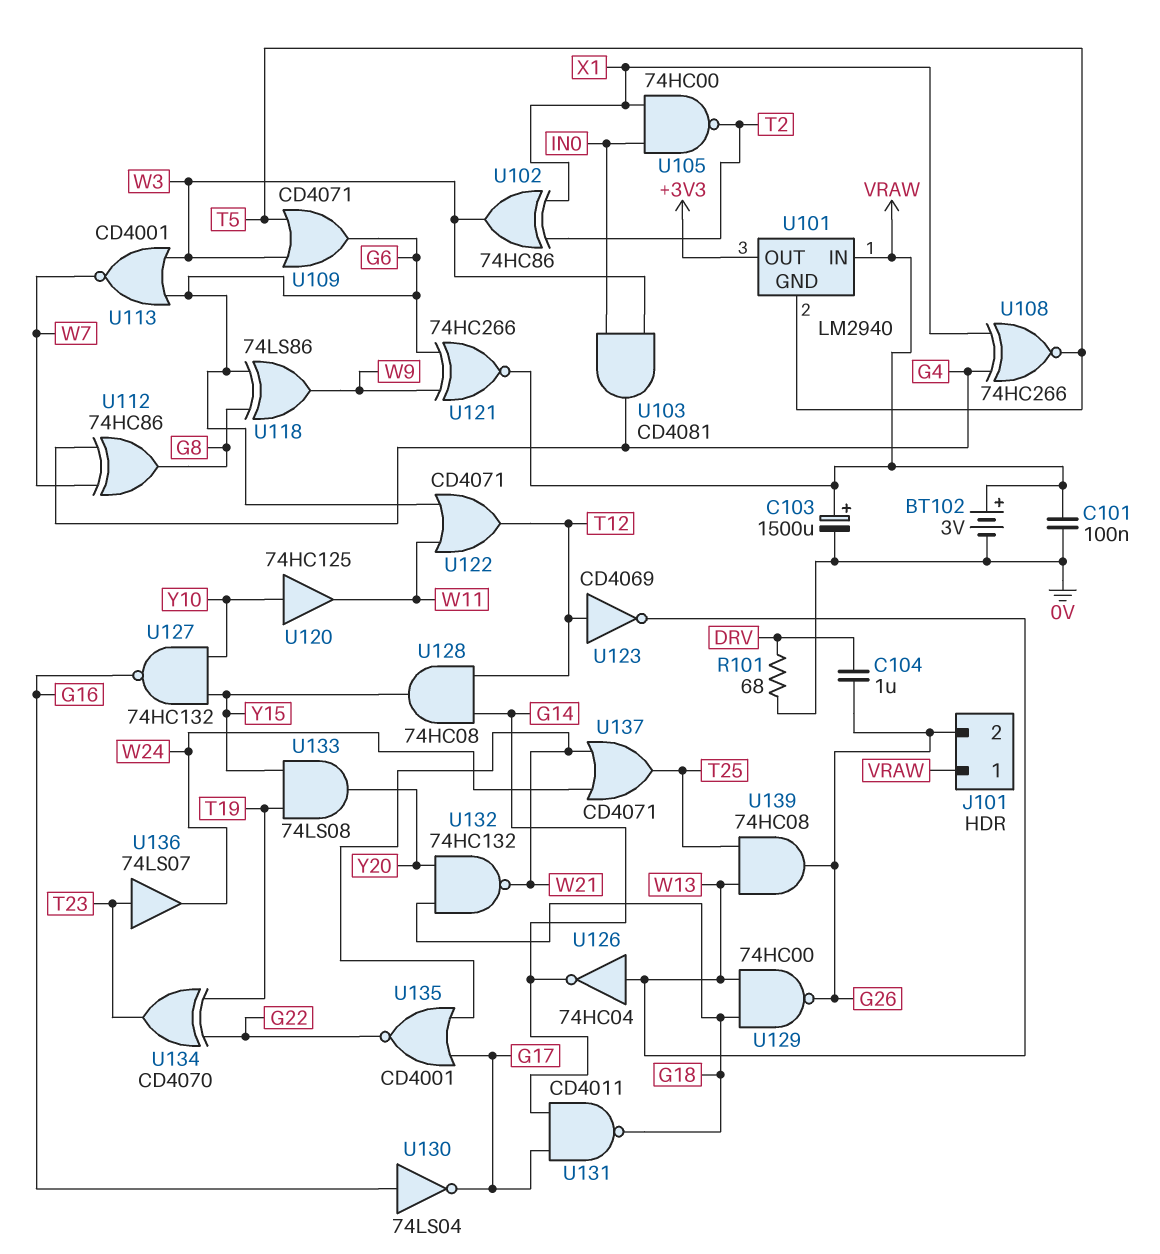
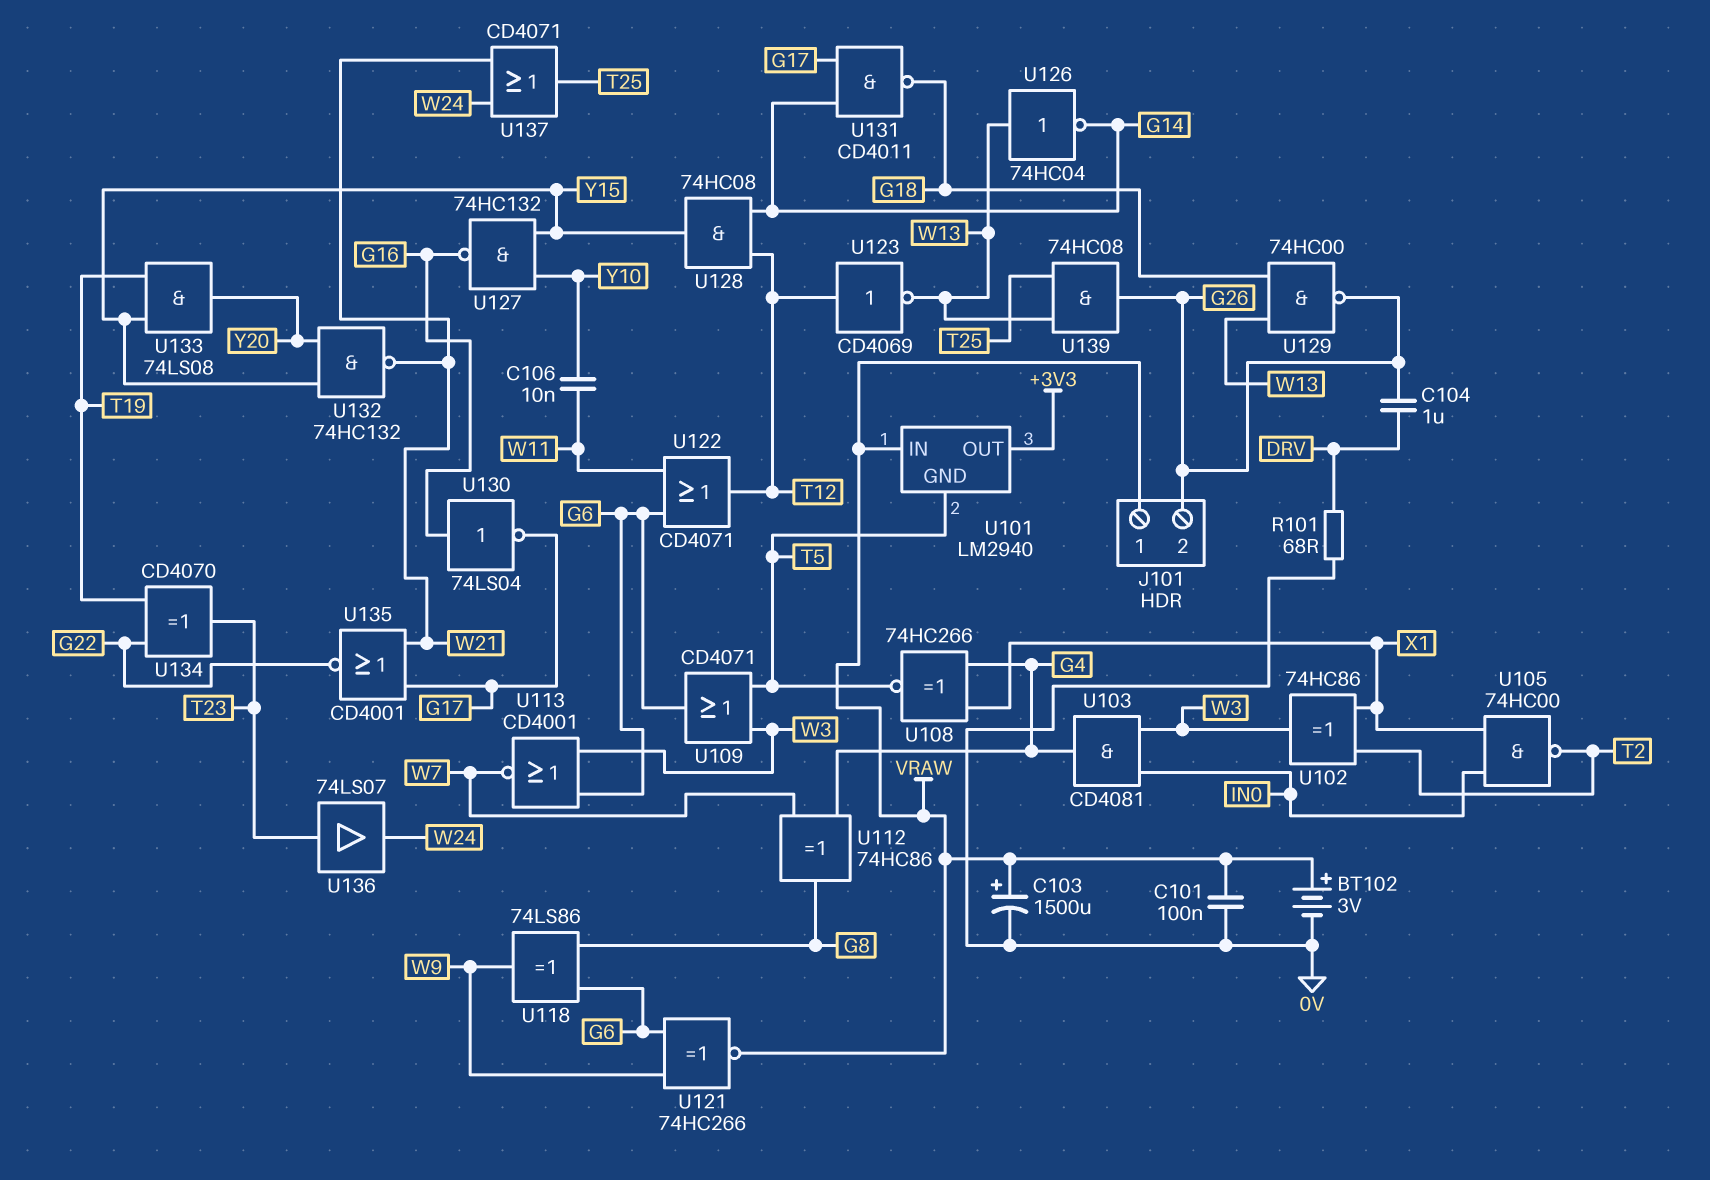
C106: none -> 10nF (W11, Y10)
U120: buffer 74HC125 (in Y10, out W11) -> none
U132: NAND 74HC132 (in G18, in Y20, out W21) -> NAND 74HC132 (in Y15, in Y20, out W21)

